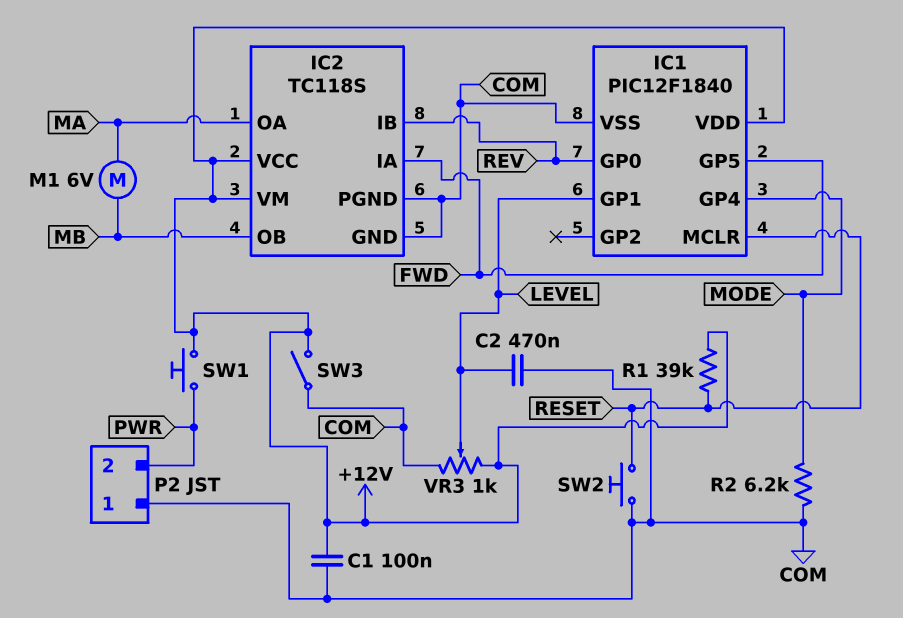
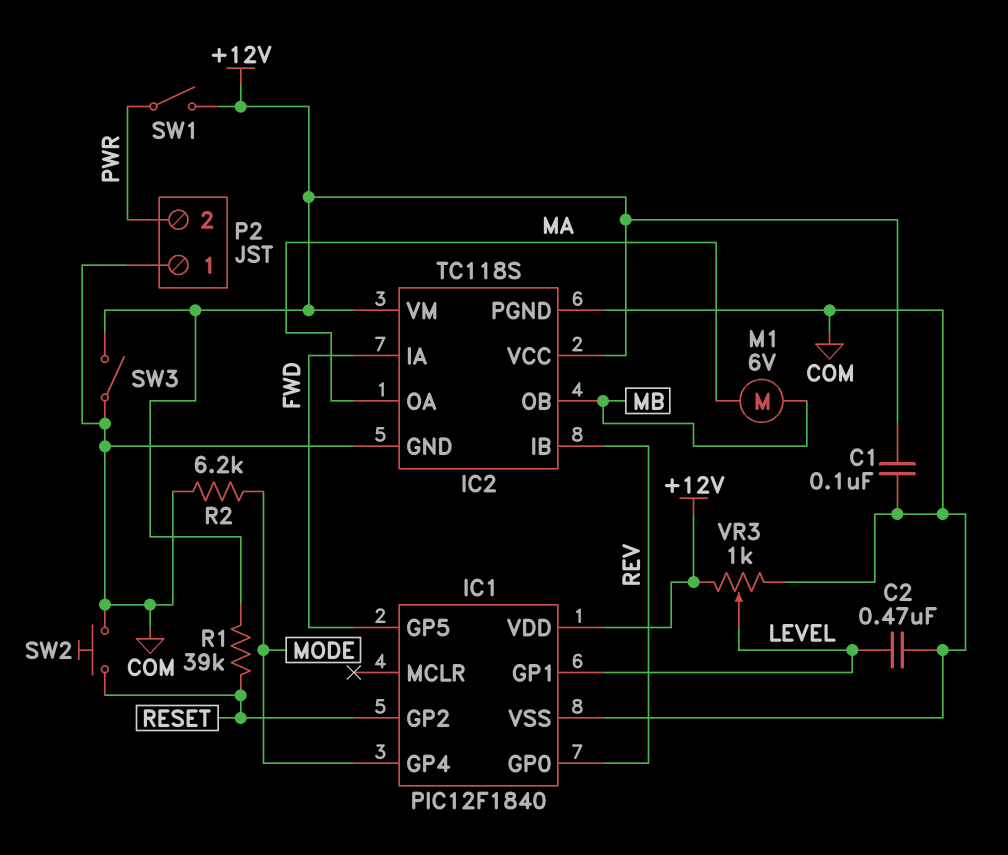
IC1 pin GP2: none -> RESET
IC1 pin MCLR: RESET -> none
SW1: button (+12V, PWR) -> switch (+12V, PWR)

